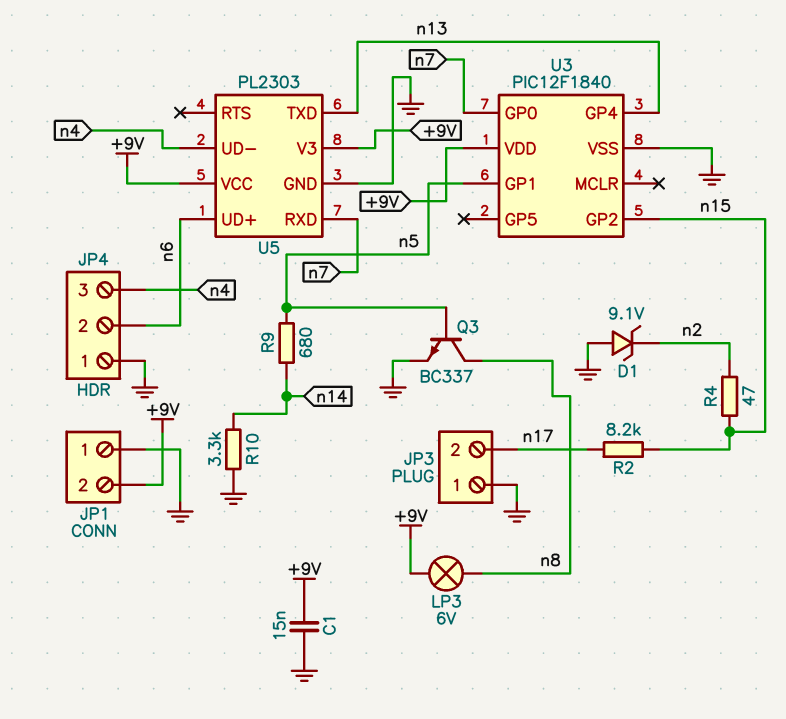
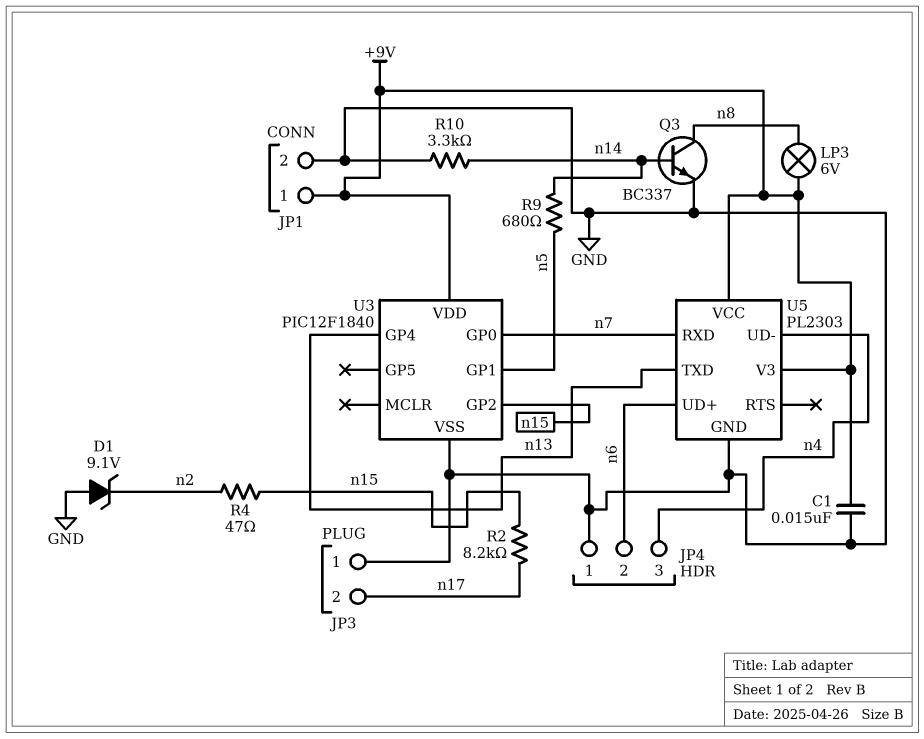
JP1 pin 1: GND -> +9V
JP1 pin 2: +9V -> GND
Q3: NPN BC337 (B n5, C n8, E GND) -> NPN BC337 (B n14, C n8, E GND)

